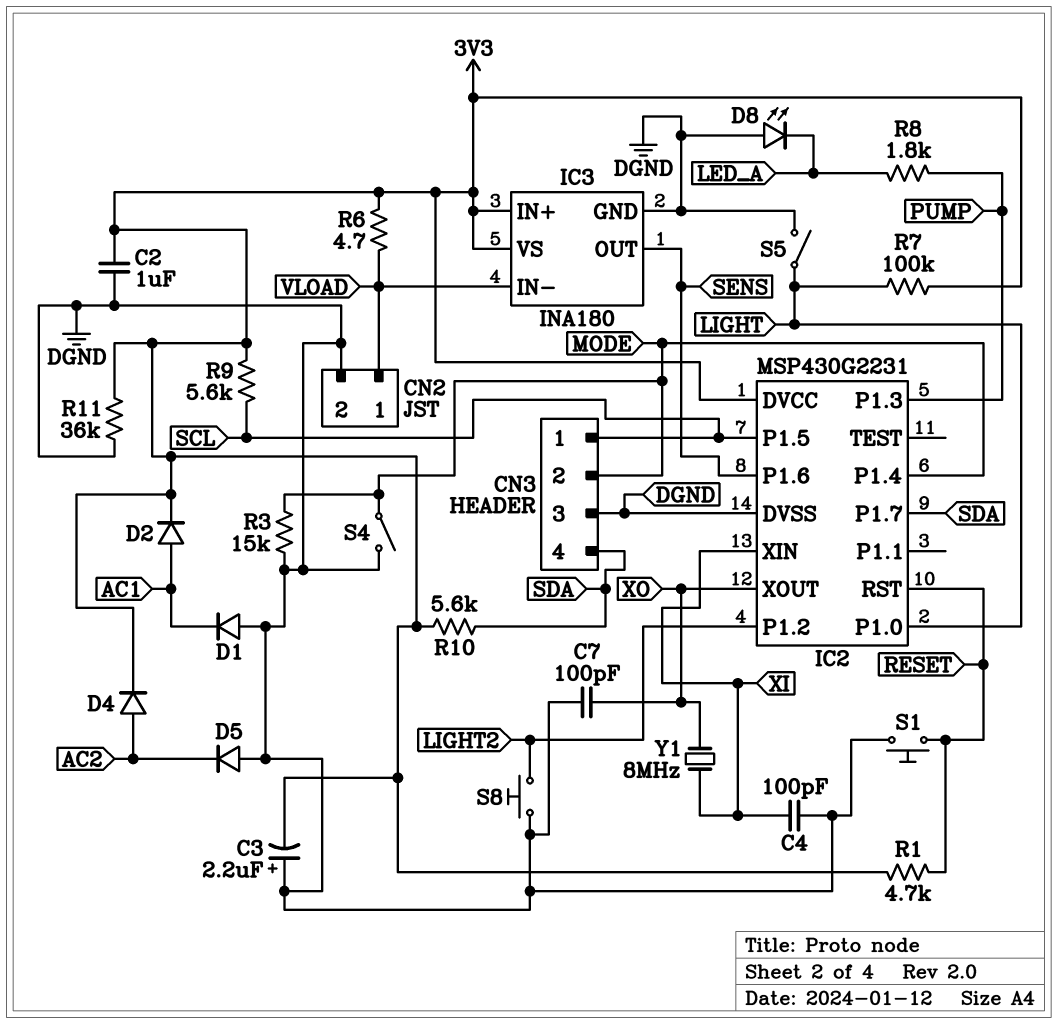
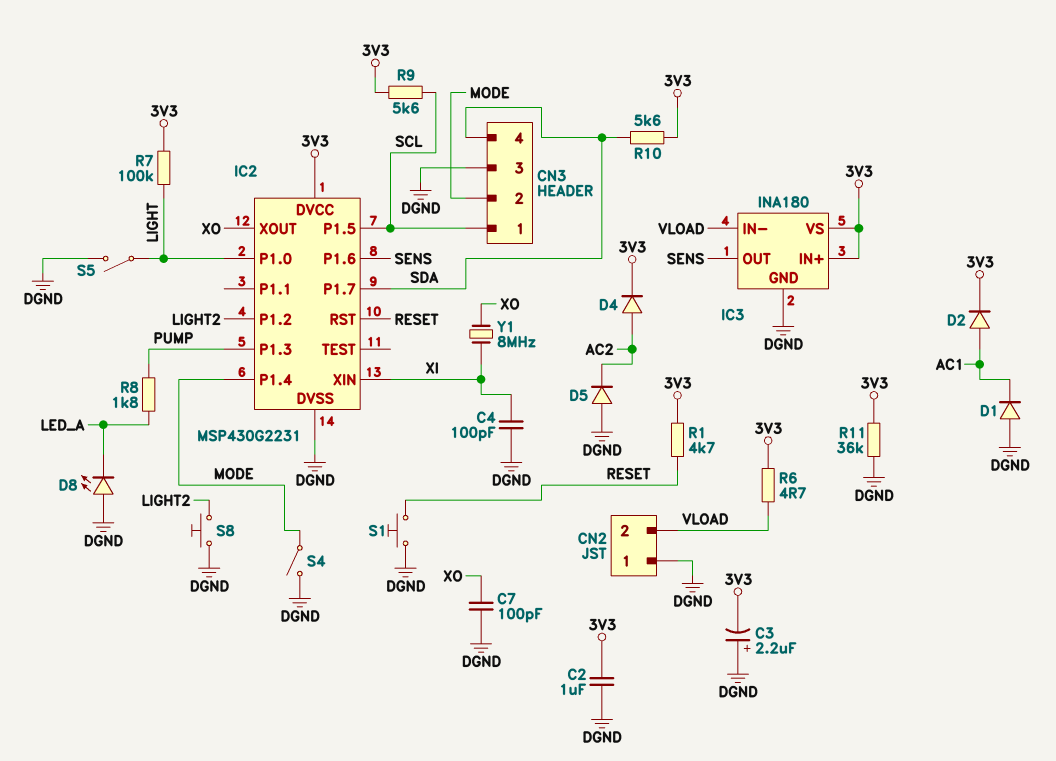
CN2 pin 1: VLOAD -> DGND
CN2 pin 2: DGND -> VLOAD
R3: 15k (DGND, MODE) -> none

